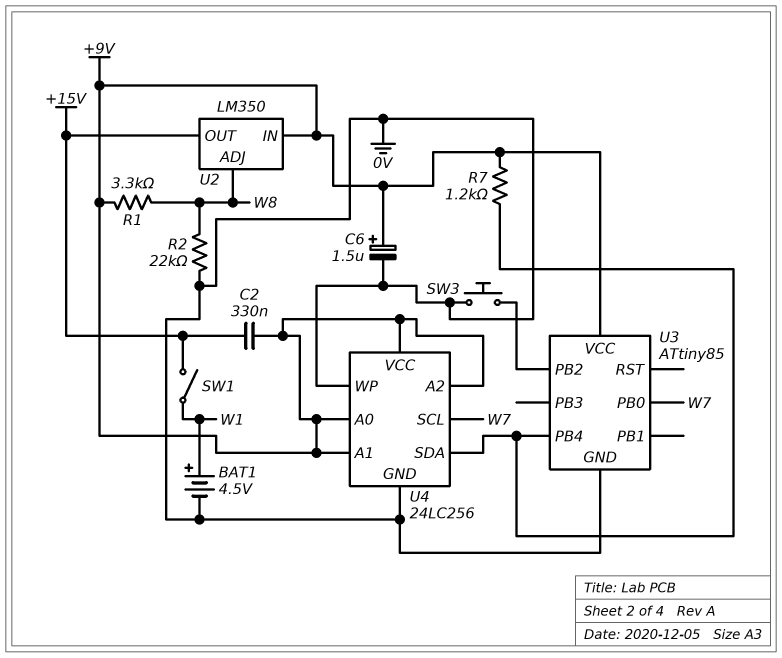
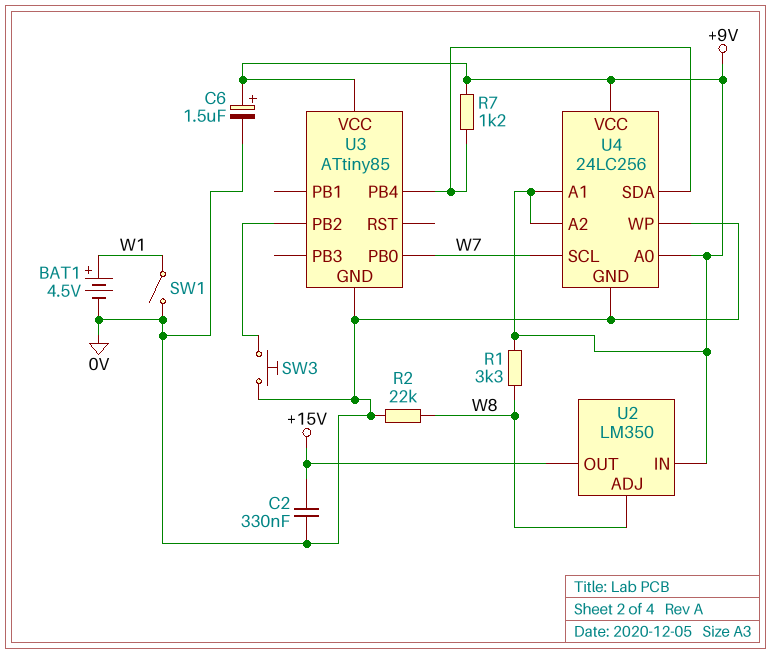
C2: 330nF (+9V, +15V) -> 330nF (+15V, 0V)
SW1: switch (+15V, W1) -> switch (0V, W1)

